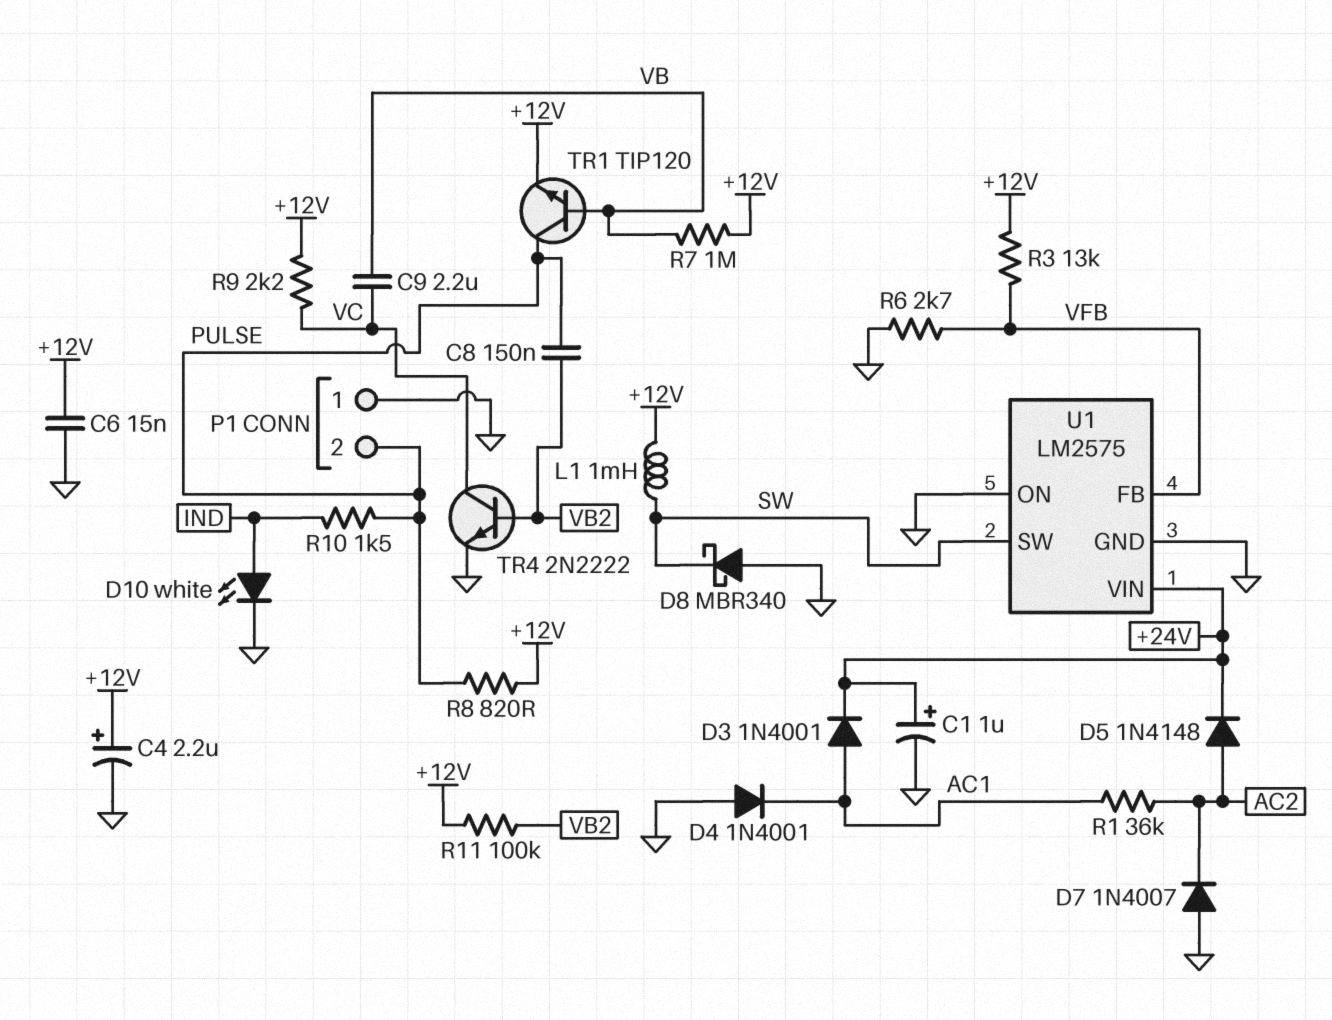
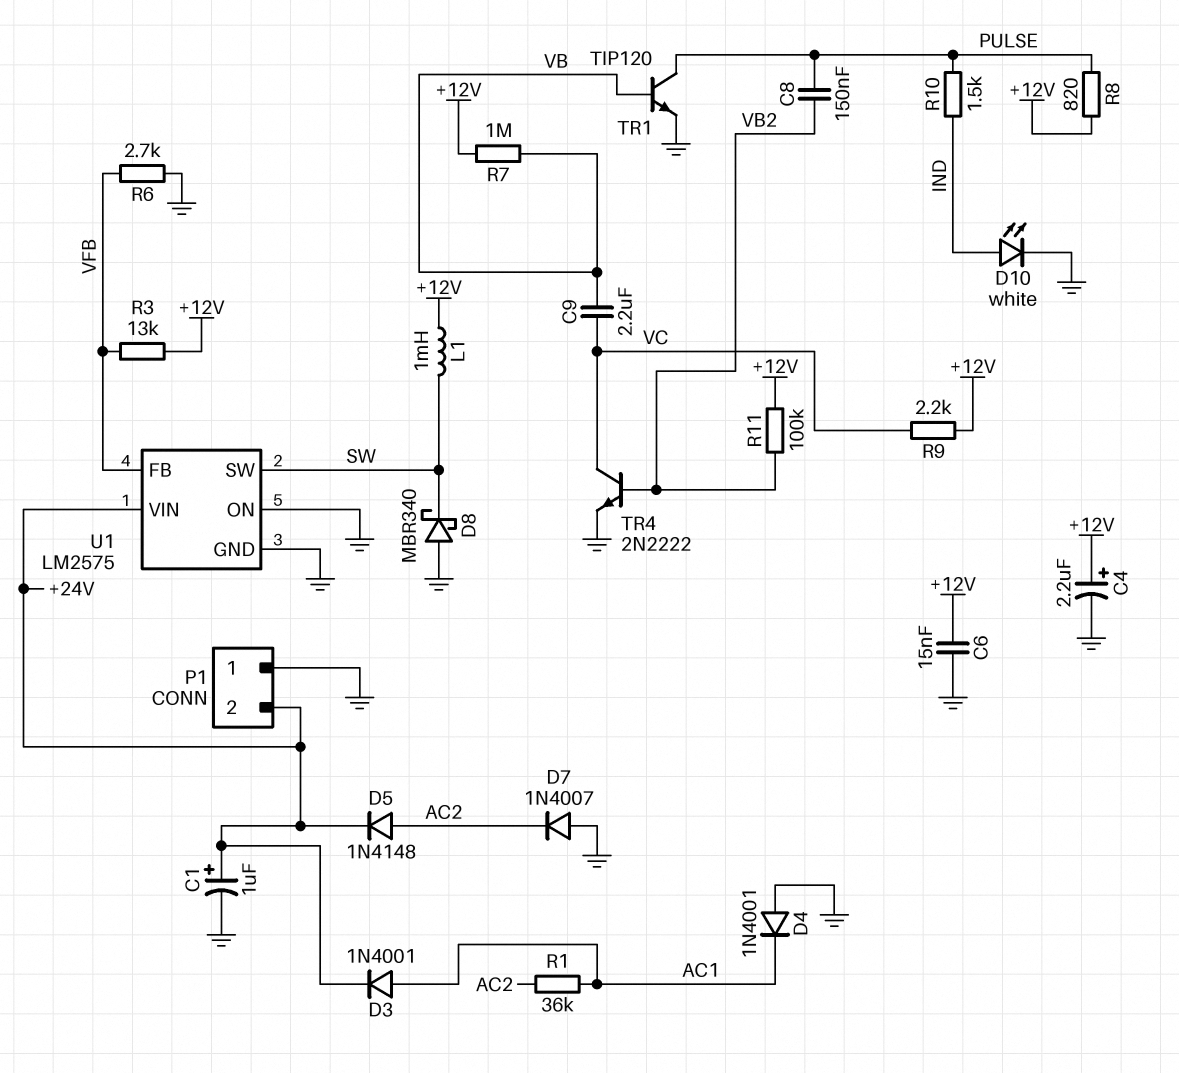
P1 pin 2: PULSE -> +24V
TR1: NPN TIP120 (B VB, C PULSE, E +12V) -> NPN TIP120 (B VB, C PULSE, E GND)

